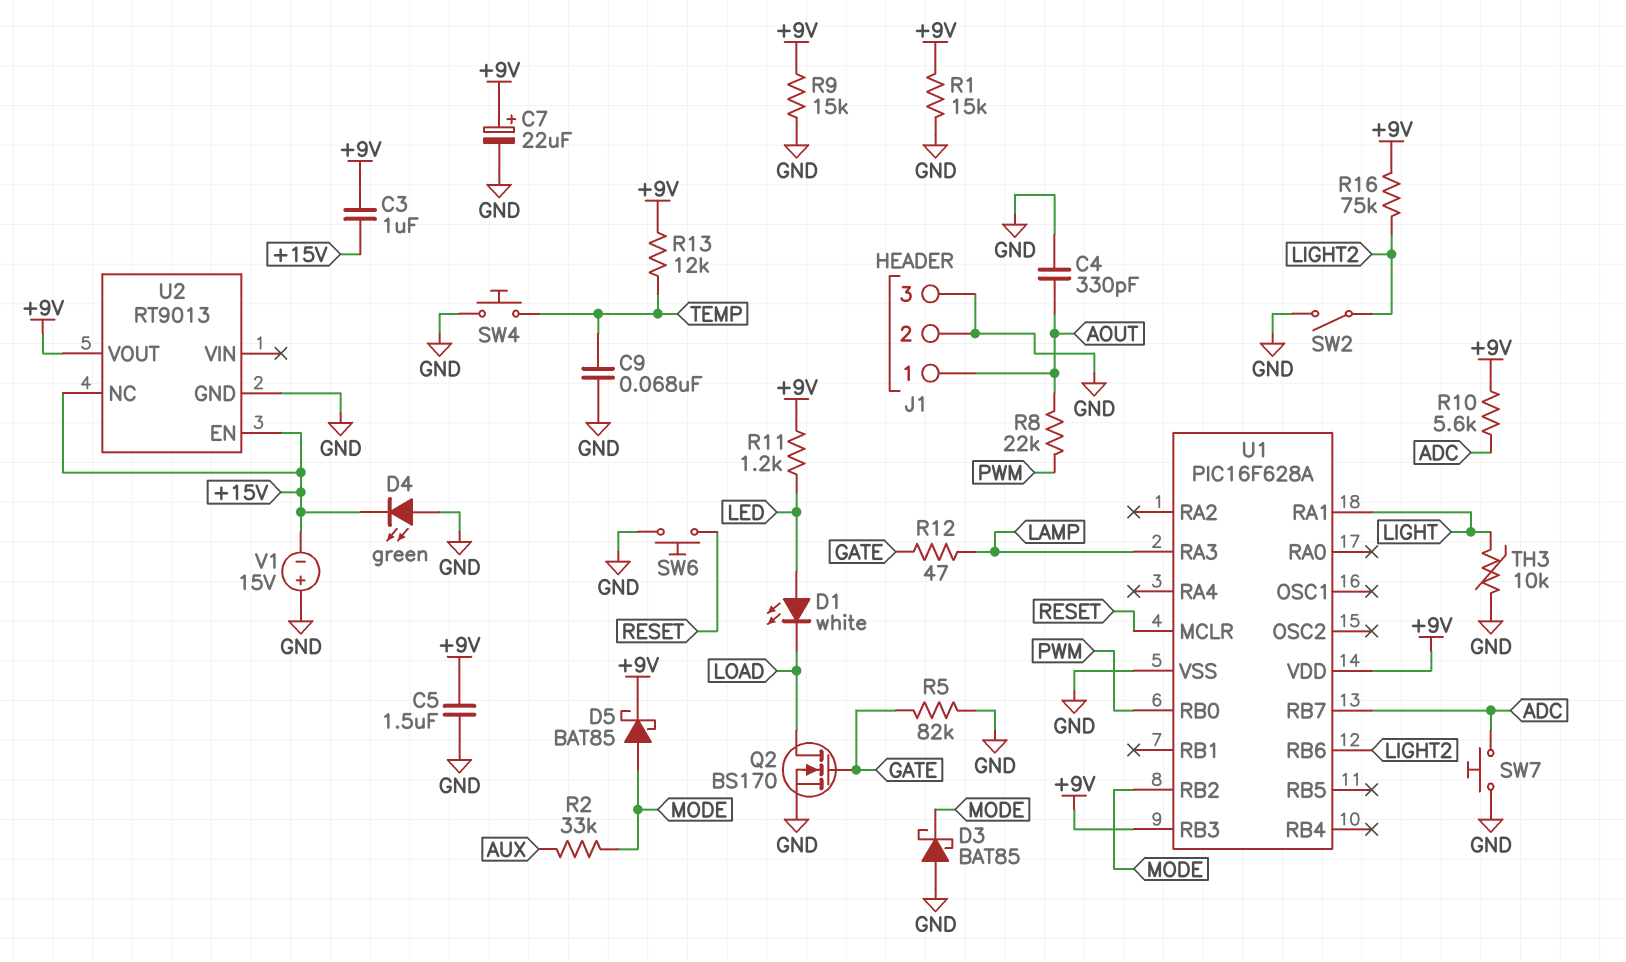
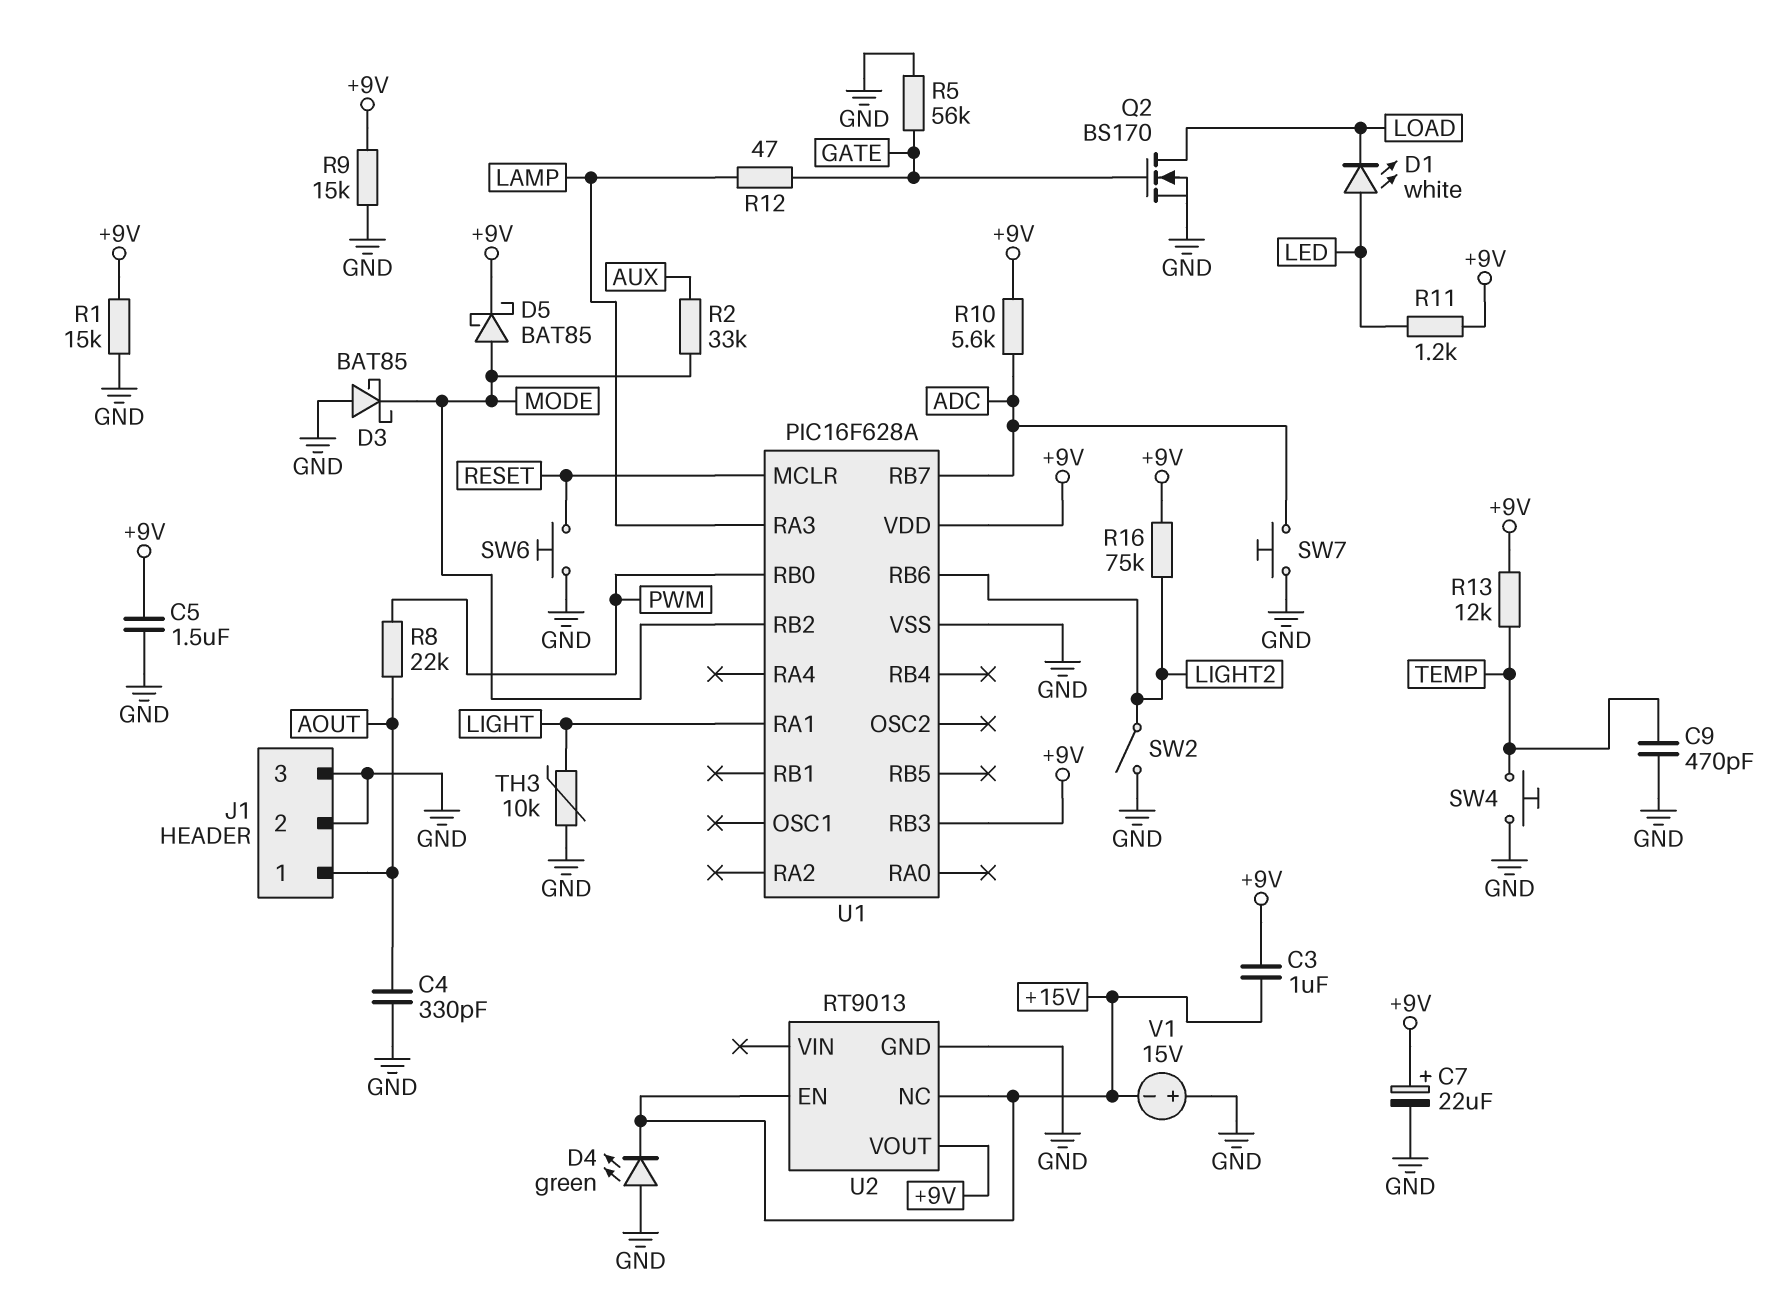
C9: 68nF (GND, TEMP) -> 470pF (GND, TEMP)
R5: 82k (GATE, GND) -> 56k (GATE, GND)

